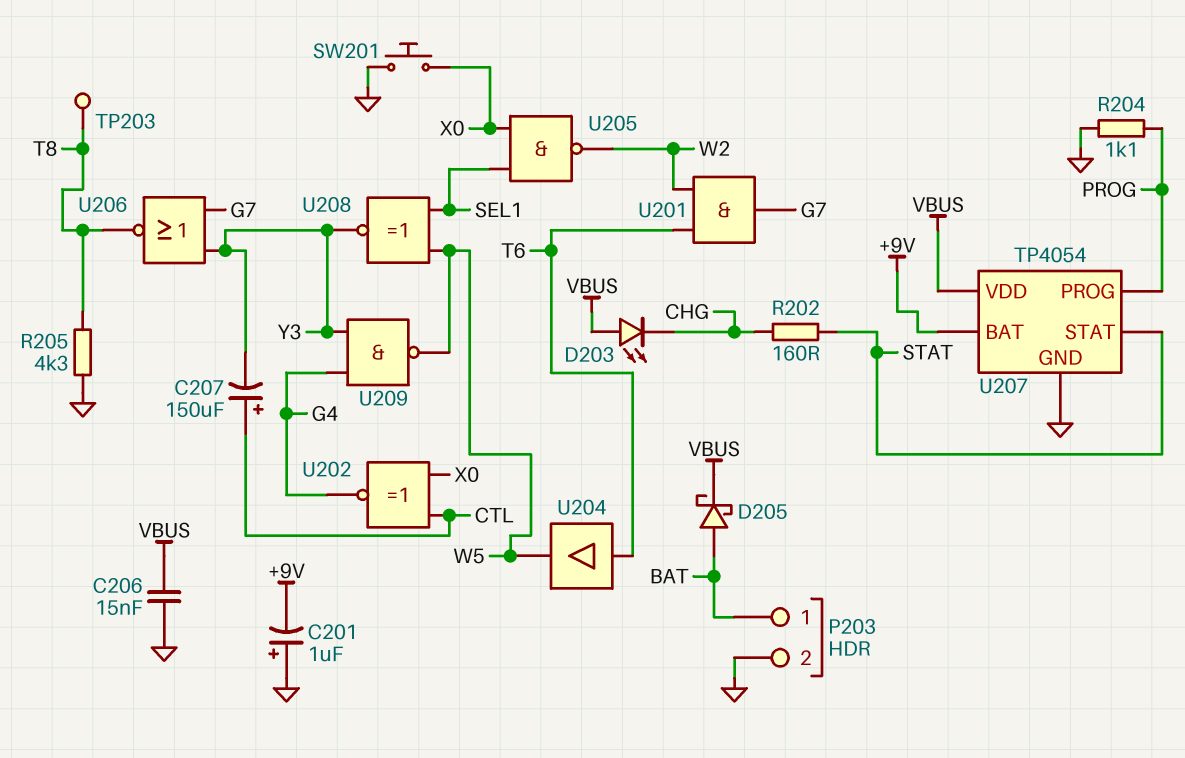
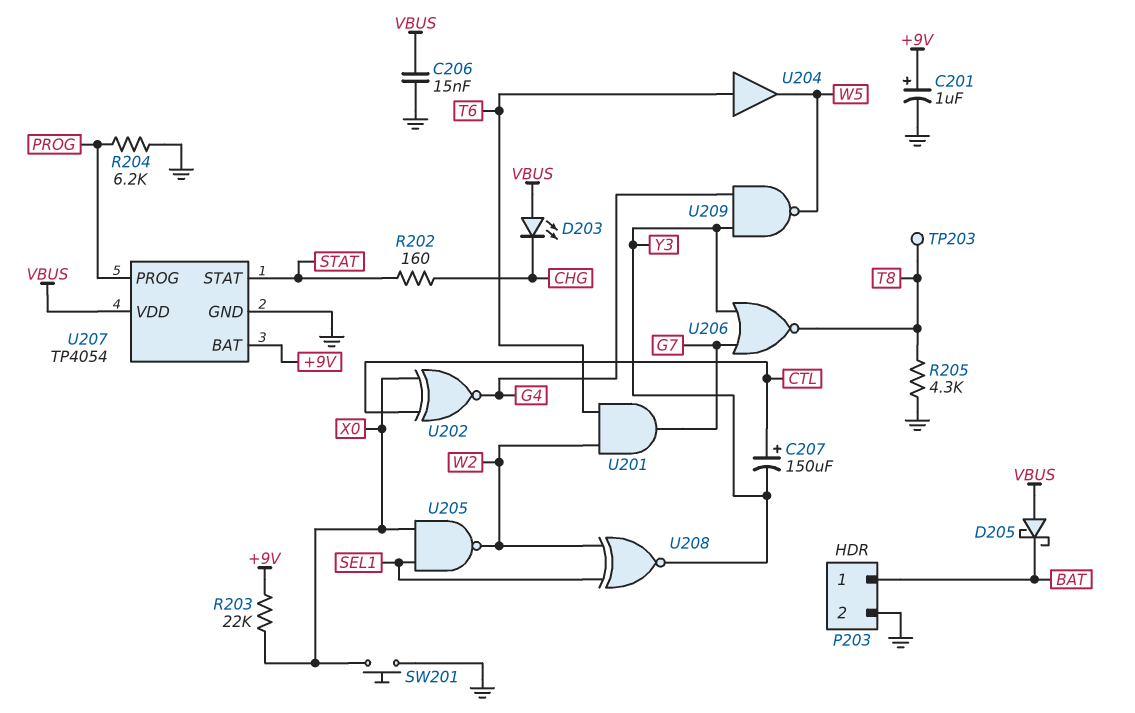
C201: 1uF (plus GND, minus +9V) -> 1uF (plus +9V, minus GND)
D205: schottky (A BAT, K VBUS) -> schottky (A VBUS, K BAT)
R203: none -> 22k (+9V, X0)
R204: 1.1k (GND, PROG) -> 6.2k (GND, PROG)
U208: XNOR (in SEL1, in W5, out Y3) -> XNOR (in SEL1, in W2, out Y3)

